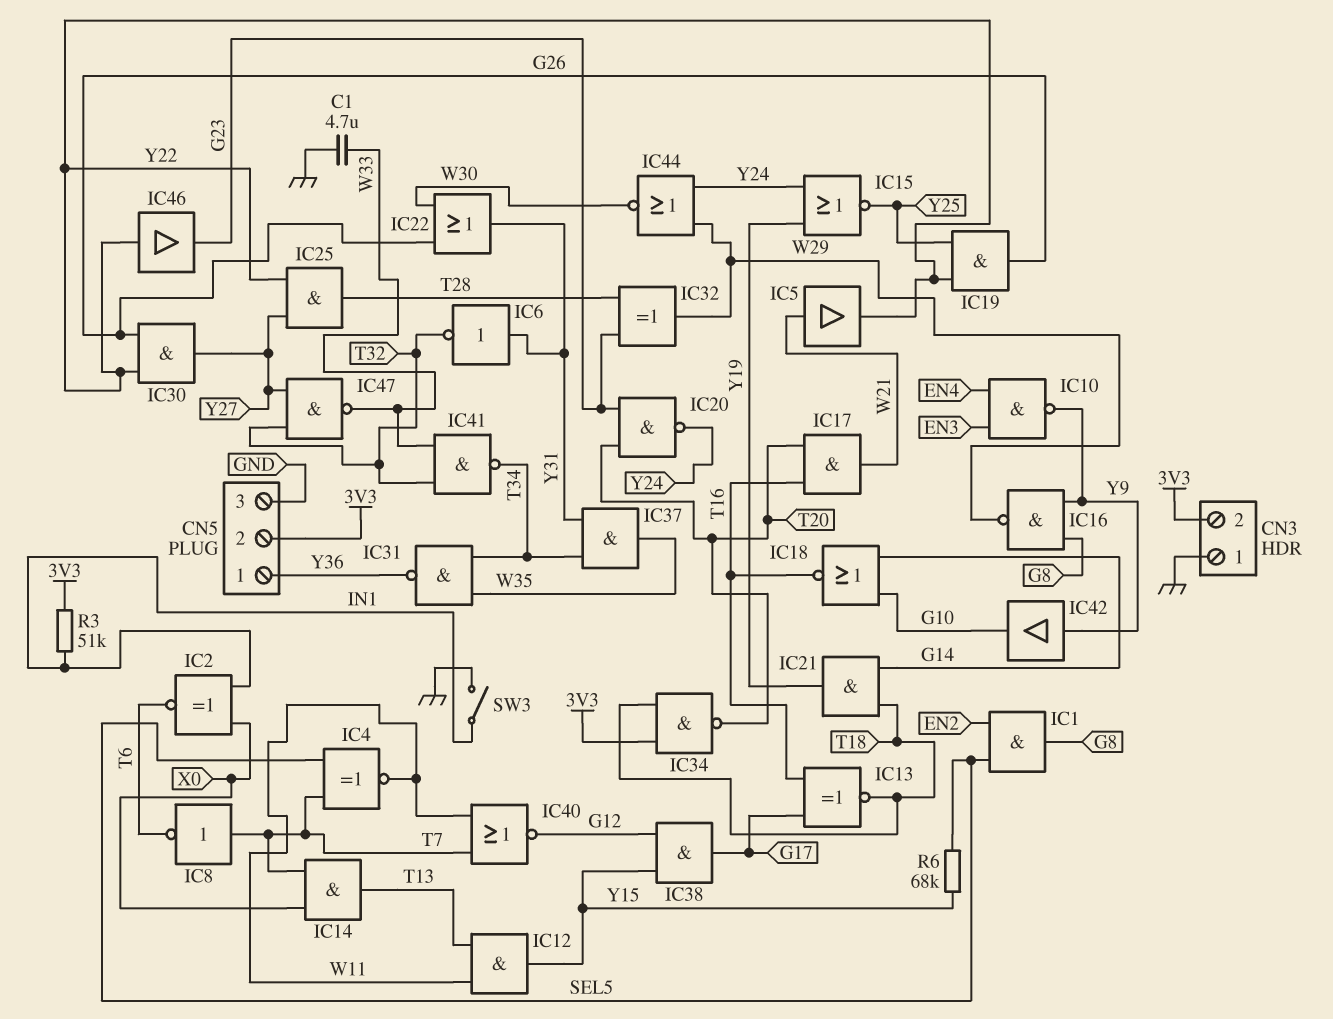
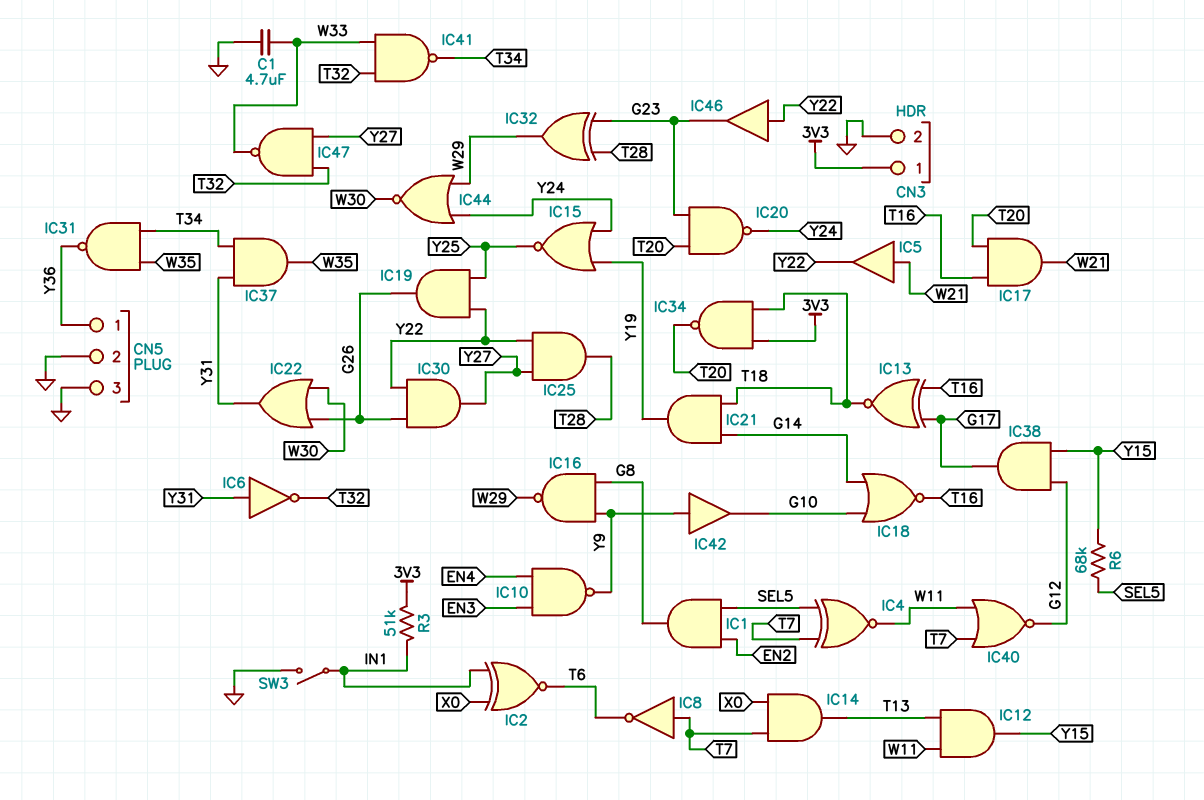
CN3 pin 1: GND -> 3V3
CN3 pin 2: 3V3 -> GND
CN5 pin 2: 3V3 -> GND

